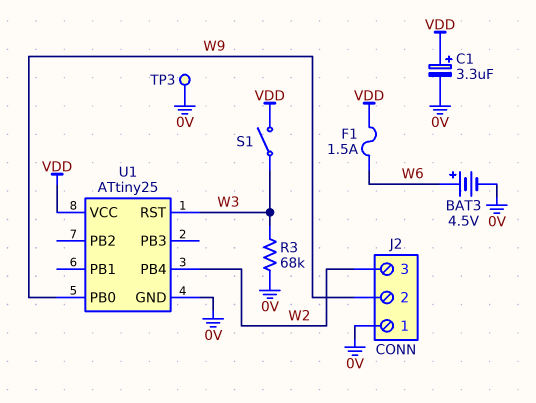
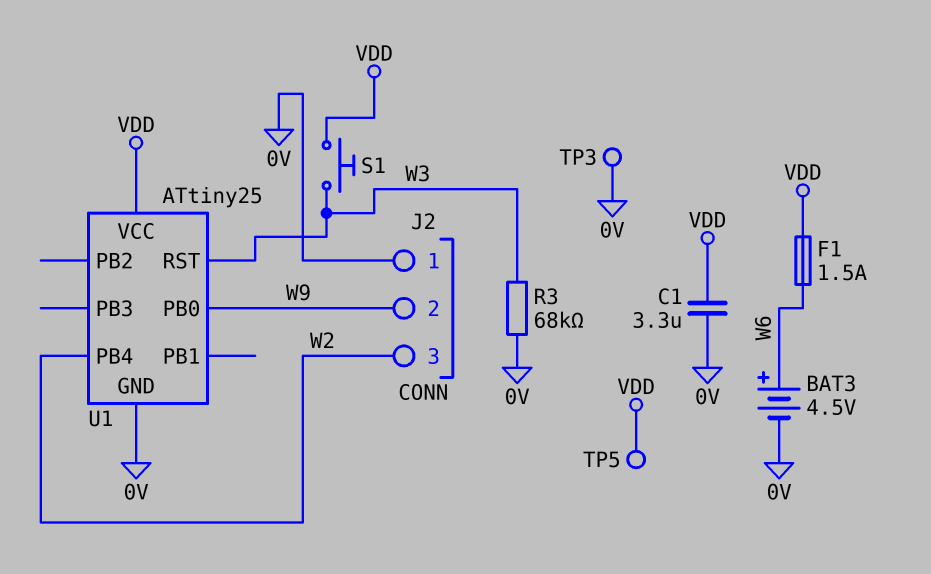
C1: 3.3uF (plus VDD, minus 0V) -> 3.3uF (0V, VDD)
S1: switch (VDD, W3) -> button (VDD, W3)
TP5: none -> test point (VDD)

